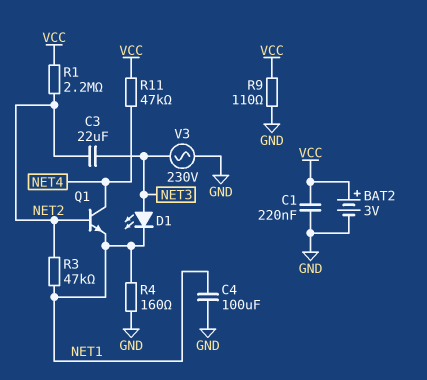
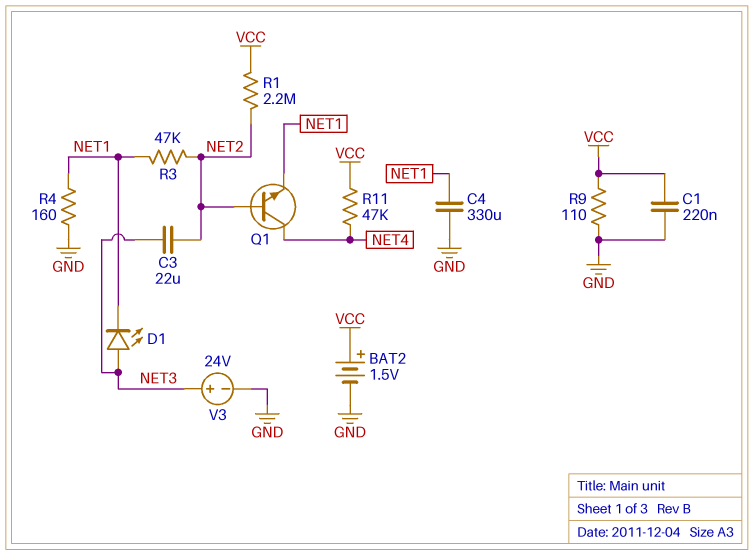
BAT2: 3V (plus VCC, minus GND) -> 1.5V (plus VCC, minus GND)
C4: 100uF (GND, NET1) -> 330uF (GND, NET1)
V3: AC 230V (GND, NET3) -> 24V (plus NET3, minus GND)

